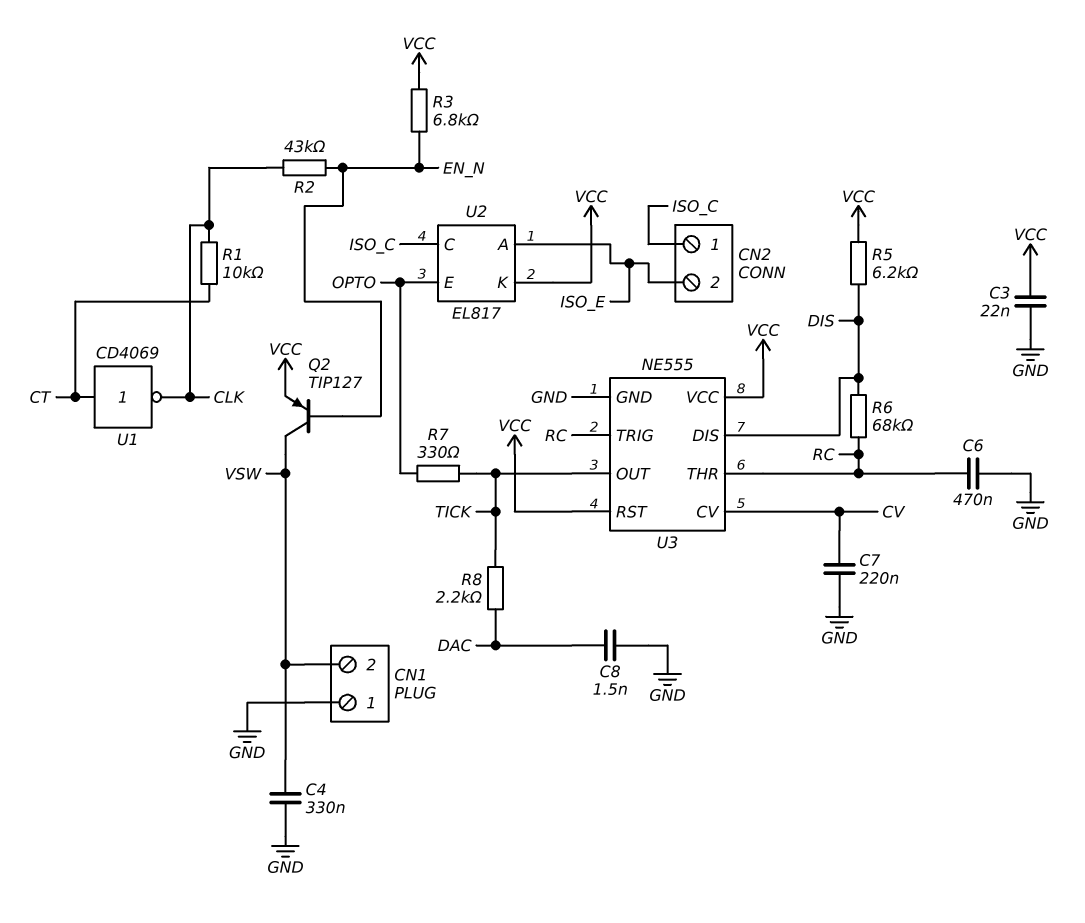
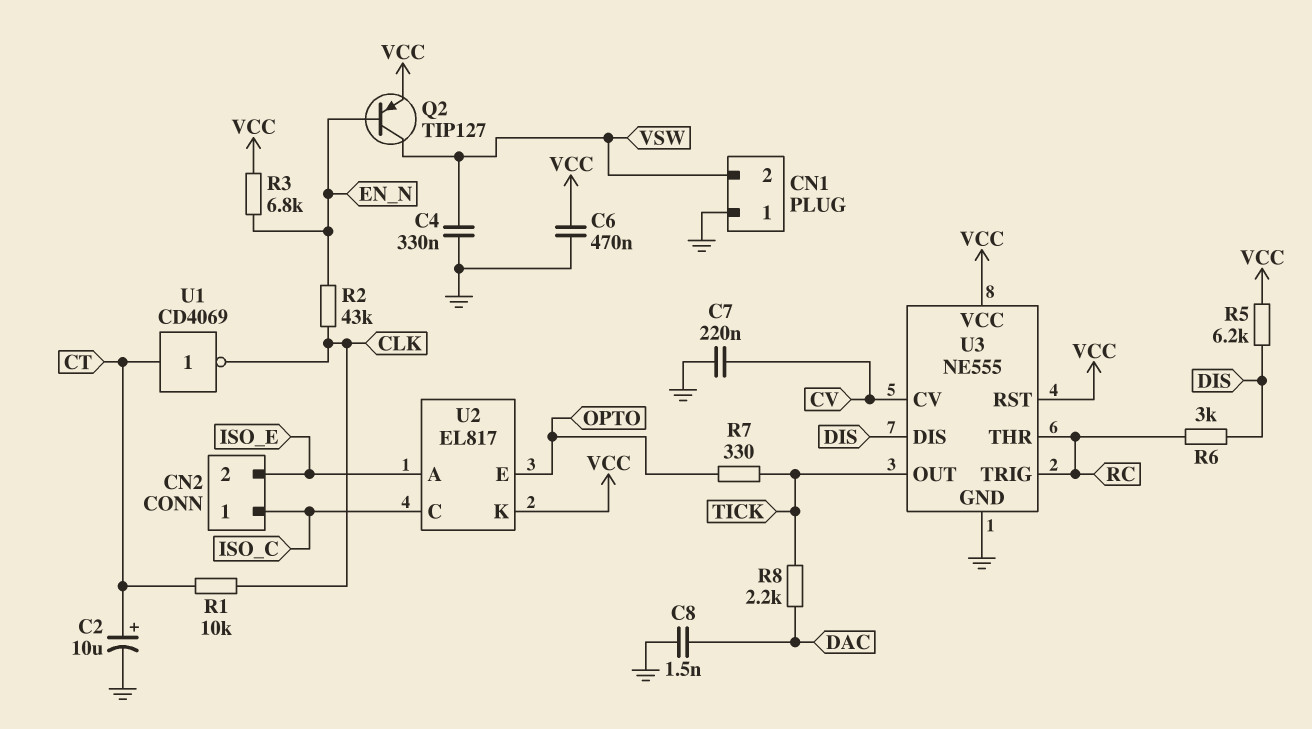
C2: none -> 10uF (plus CT, minus GND)
C3: 22nF (GND, VCC) -> none
C6: 470nF (GND, RC) -> 470nF (GND, VCC)
R6: 68k (DIS, RC) -> 3k (DIS, RC)

